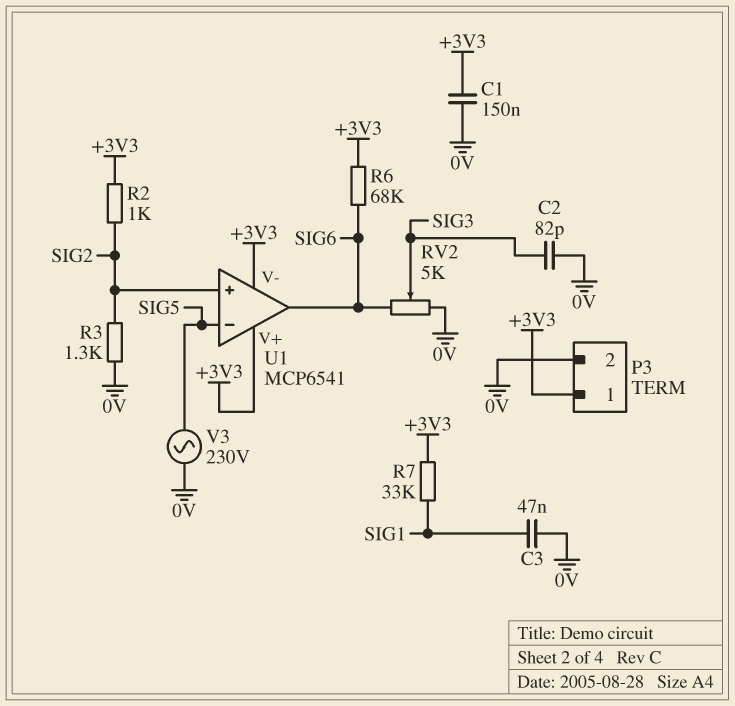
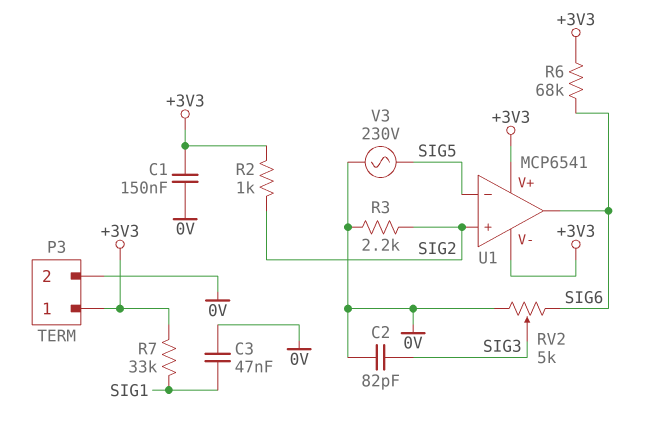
R3: 1.3k (0V, SIG2) -> 2.2k (0V, SIG2)

